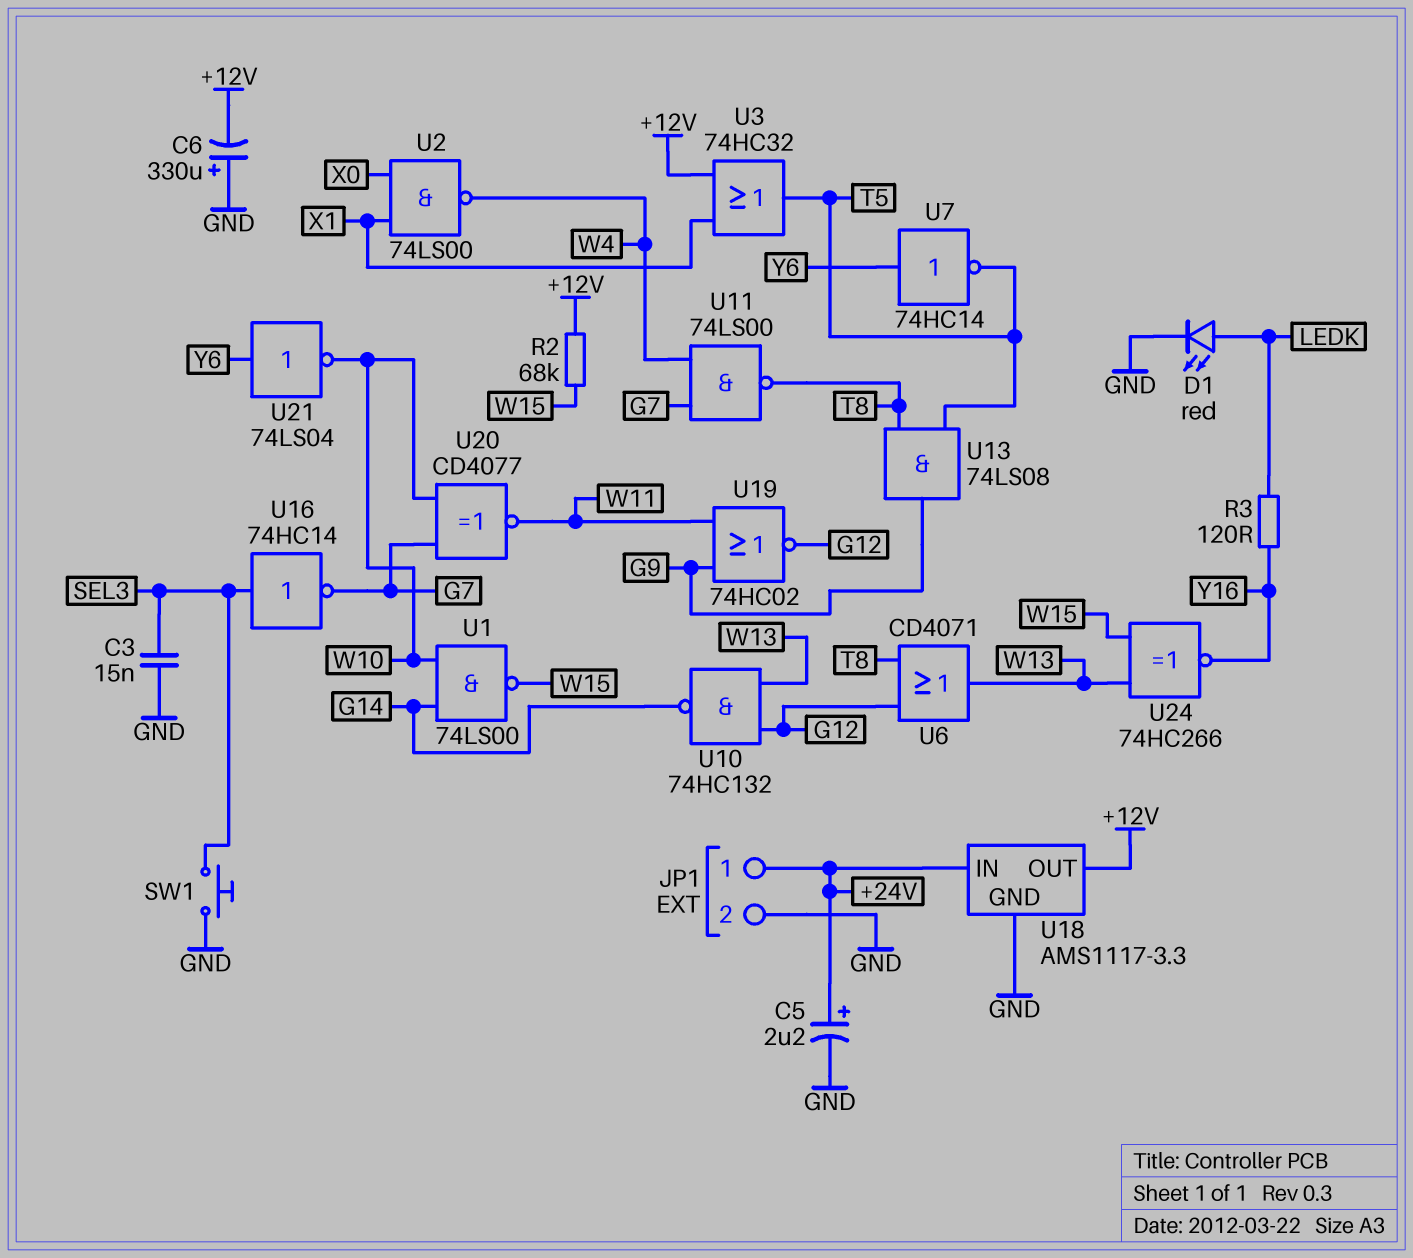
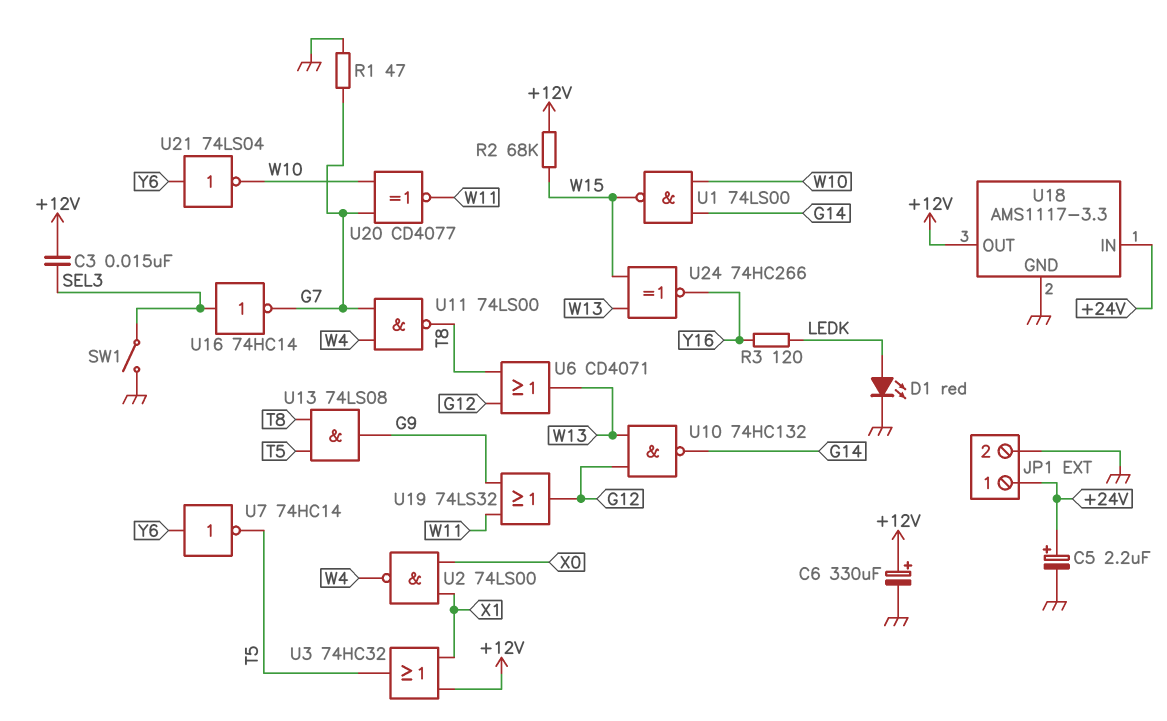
C3: 15nF (GND, SEL3) -> 15nF (+12V, SEL3)
C6: 330uF (plus GND, minus +12V) -> 330uF (plus +12V, minus GND)
R1: none -> 47 (G7, GND)
SW1: button (GND, SEL3) -> switch (GND, SEL3)
U19: NOR 74HC02 (in G9, in W11, out G12) -> OR 74LS32 (in G9, in W11, out G12)

